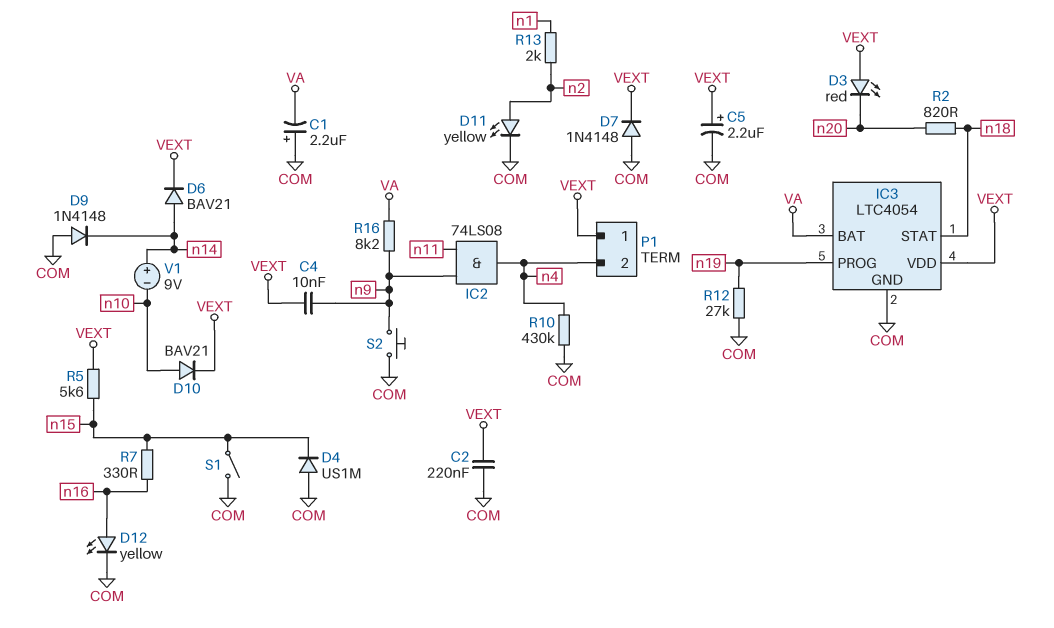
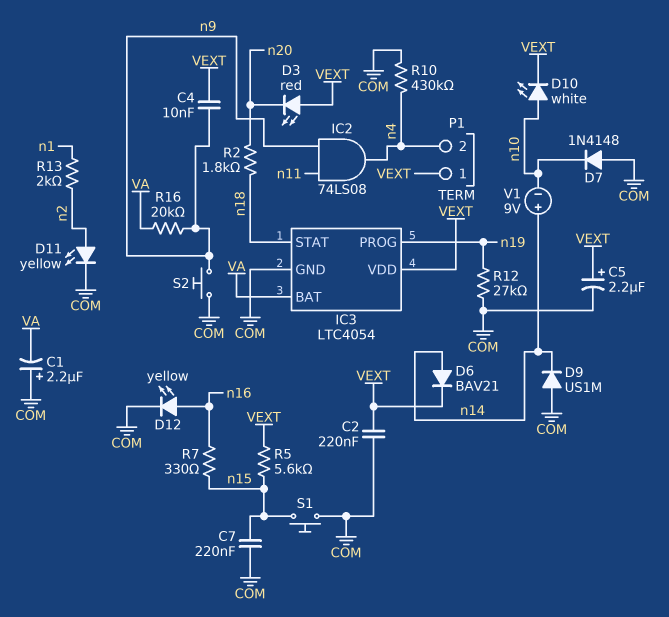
C7: none -> 220nF (COM, n15)
D4: diode US1M (A COM, K n15) -> none
D7: diode 1N4148 (A COM, K VEXT) -> diode 1N4148 (A COM, K n10)
D9: diode 1N4148 (A COM, K n14) -> diode US1M (A COM, K n14)
D10: diode BAV21 (A n10, K VEXT) -> LED white (A n10, K VEXT)
R2: 820 (n18, n20) -> 1.8k (n18, n20)
R16: 8.2k (VA, n9) -> 20k (VA, n9)
S1: switch (COM, n15) -> button (COM, n15)

